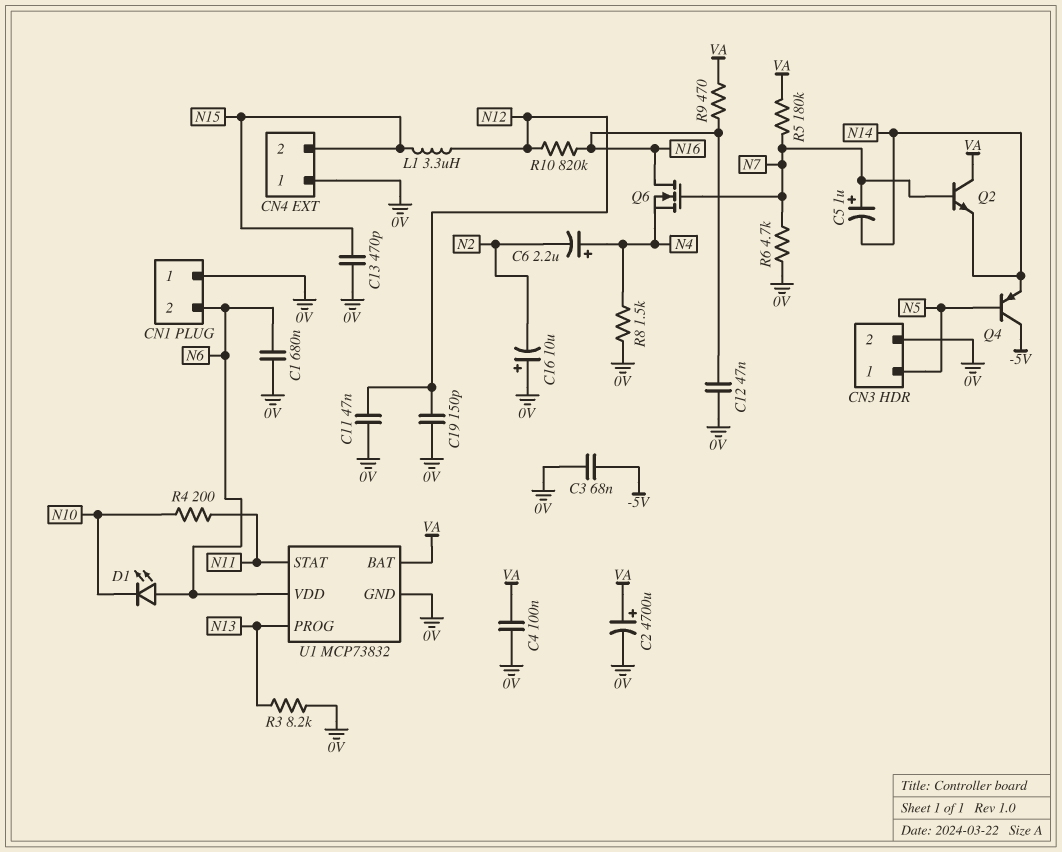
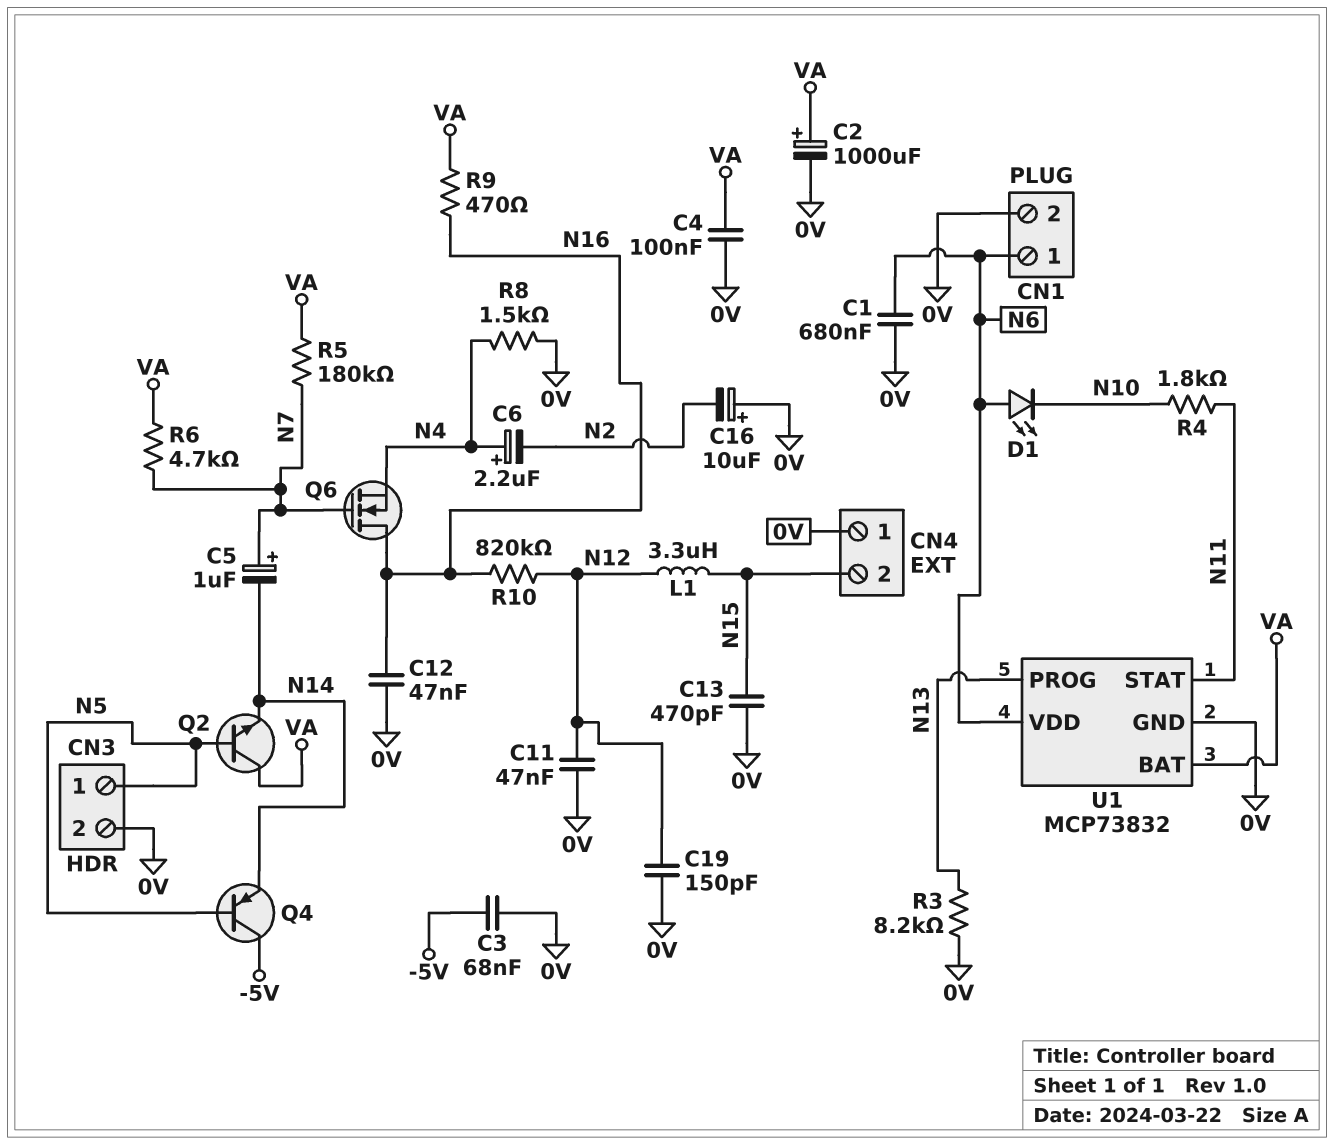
C2: 4700uF (plus VA, minus 0V) -> 1000uF (plus VA, minus 0V)
CN1 pin 1: 0V -> N6
CN1 pin 2: N6 -> 0V
Q2: NPN (B N7, C VA, E N14) -> NPN (B N5, C VA, E N14)
R4: 200 (N10, N11) -> 1.8k (N10, N11)
R6: 4.7k (0V, N7) -> 4.7k (N7, VA)

